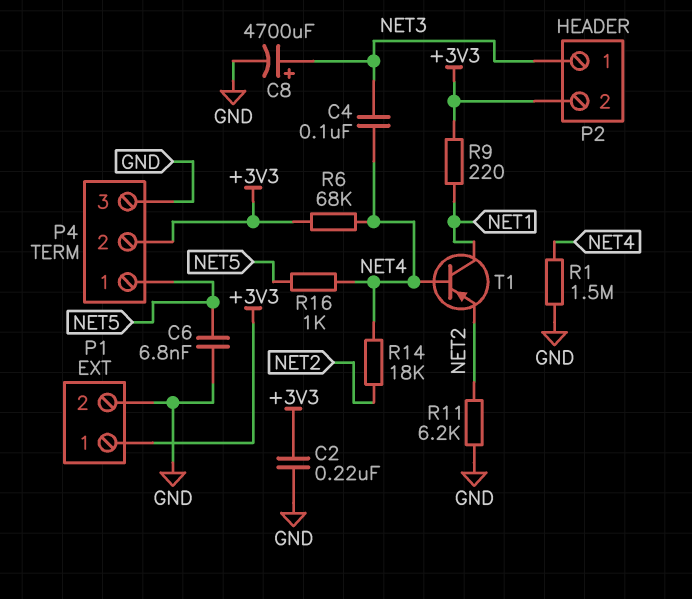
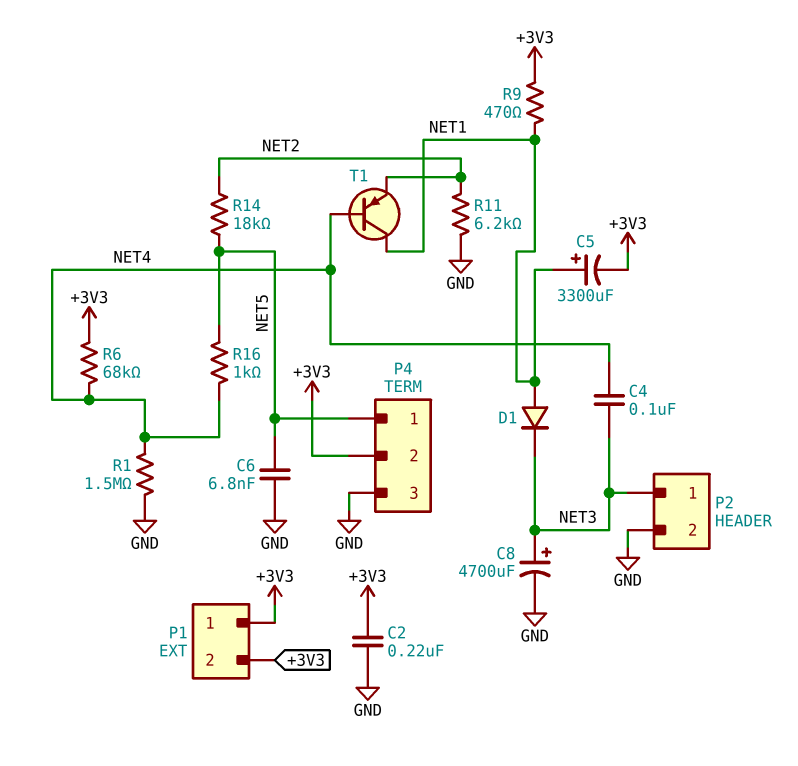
C5: none -> 3300uF (plus NET1, minus +3V3)
D1: none -> diode (A NET1, K NET3)
P1 pin 2: GND -> +3V3
P2 pin 2: +3V3 -> GND
R9: 220 (+3V3, NET1) -> 470 (+3V3, NET1)
R14: 18k (NET2, NET4) -> 18k (NET2, NET5)

